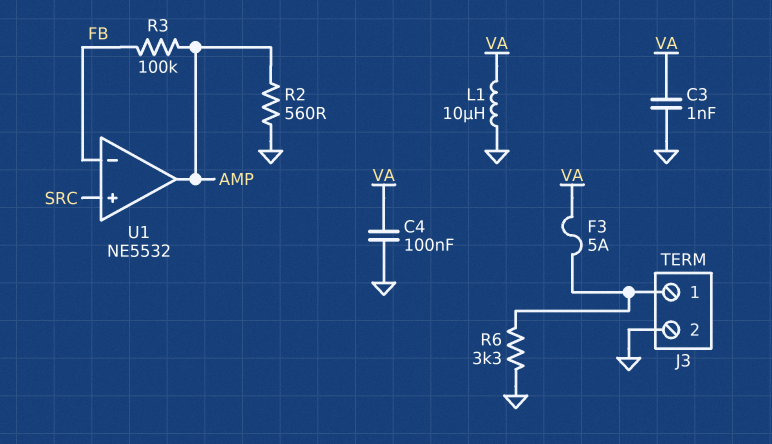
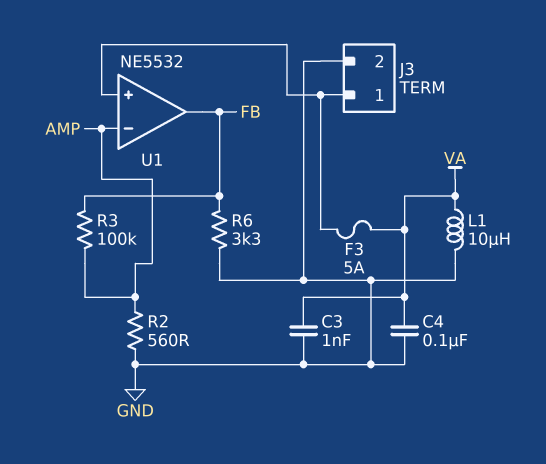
R6: 3.3k (GND, J3/1) -> 3.3k (FB, GND)
U1 pin in+: SRC -> J3/1
U1 pin in-: FB -> AMP
U1 pin out: AMP -> FB

